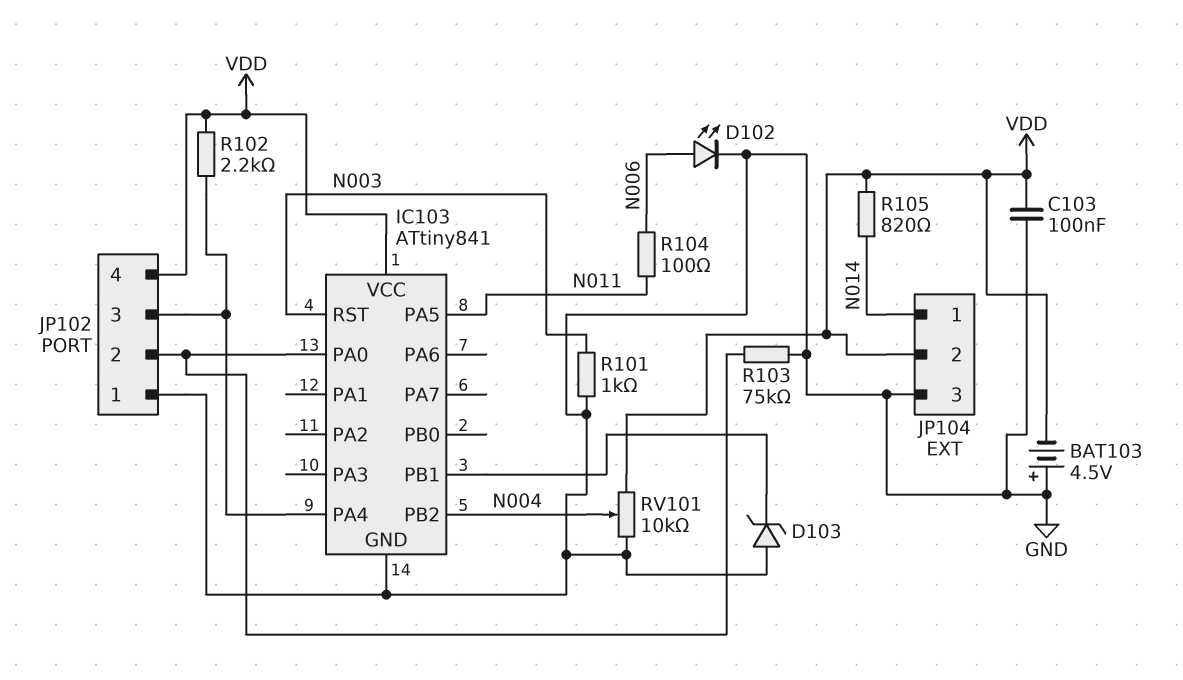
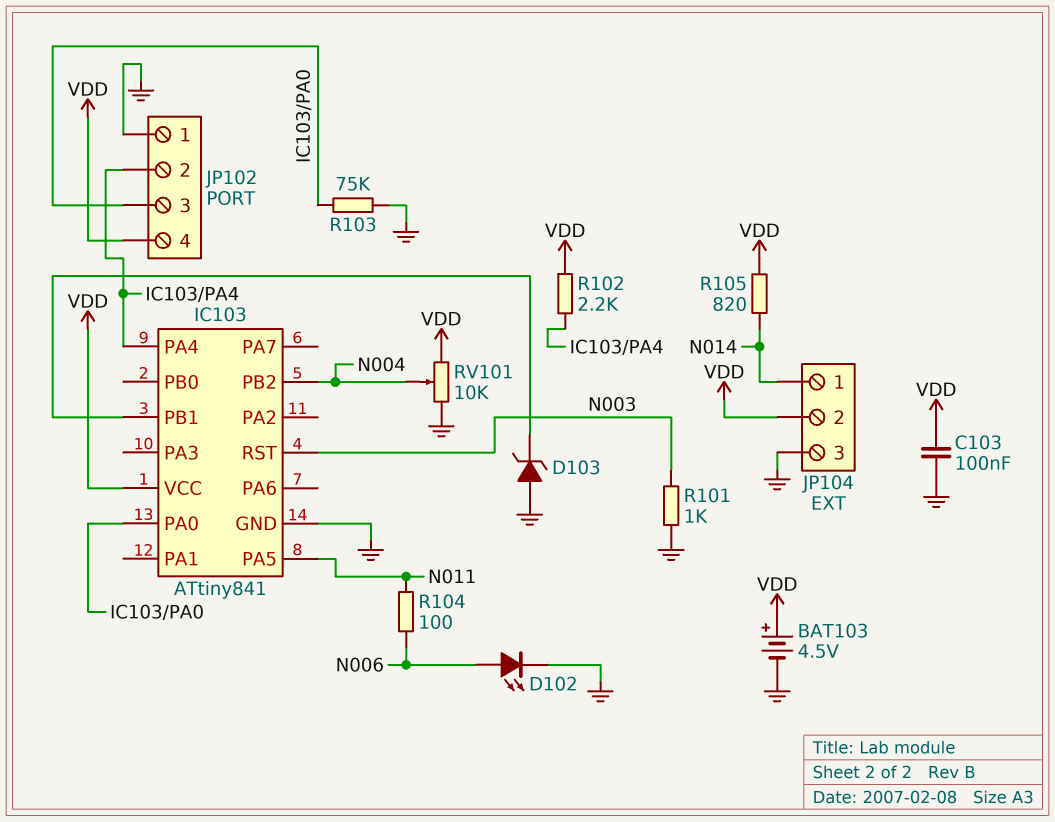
BAT103: 4.5V (plus GND, minus VDD) -> 4.5V (plus VDD, minus GND)
JP102 pin 2: IC103/PA0 -> IC103/PA4
JP102 pin 3: IC103/PA4 -> IC103/PA0

